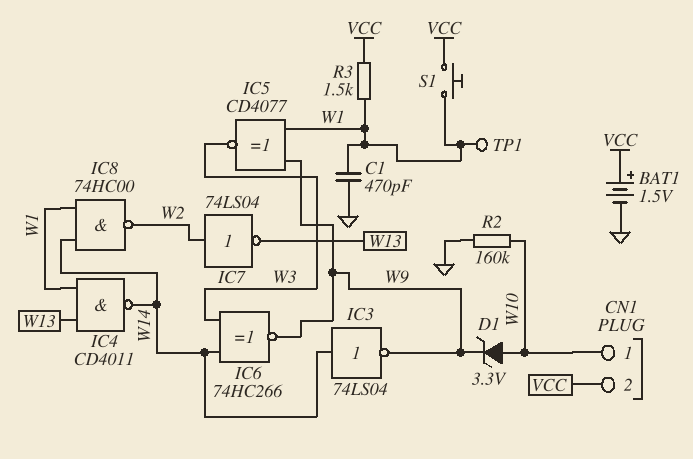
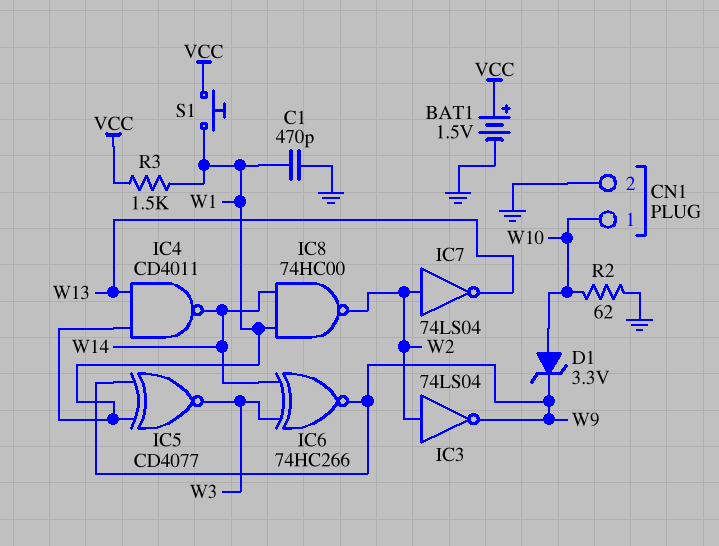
CN1 pin 2: VCC -> GND
IC3: NOT 74LS04 (in W14, out W9) -> NOT 74LS04 (in W2, out W9)
R2: 160k (GND, W10) -> 62 (GND, W10)
TP1: test point (W1) -> none

